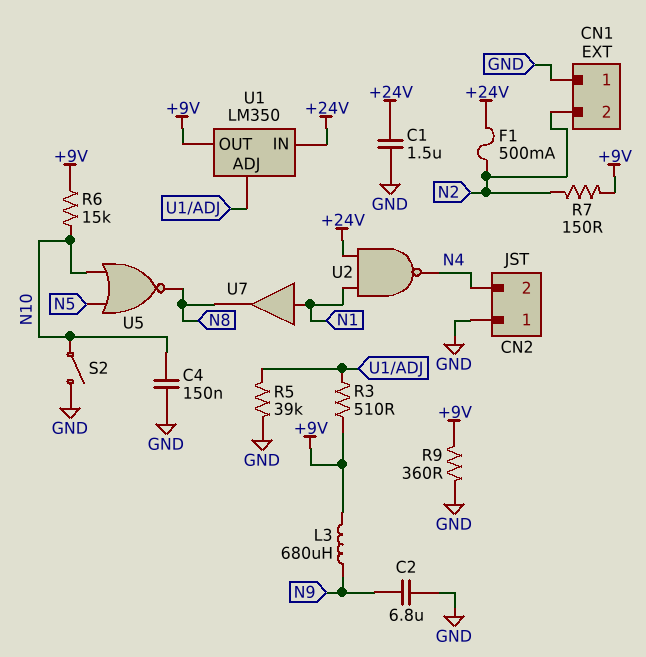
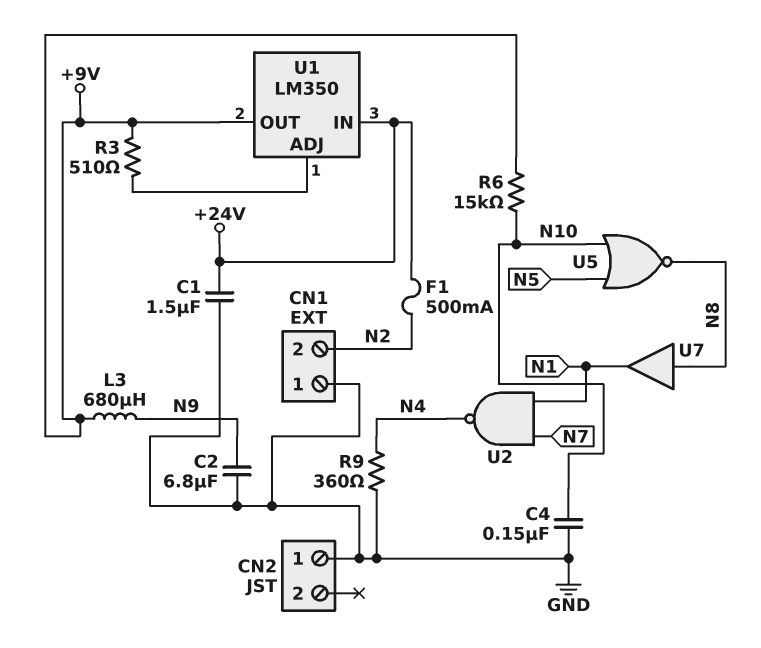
CN2 pin 2: N4 -> none
R5: 39k (GND, U1/ADJ) -> none
R7: 150 (+9V, N2) -> none
R9: 360 (+9V, GND) -> 360 (GND, N4)
S2: switch (GND, N10) -> none
U2: NAND (in +24V, in N1, out N4) -> NAND (in N1, in N7, out N4)
U7: buffer (in N1, out N8) -> buffer (in N8, out N1)

